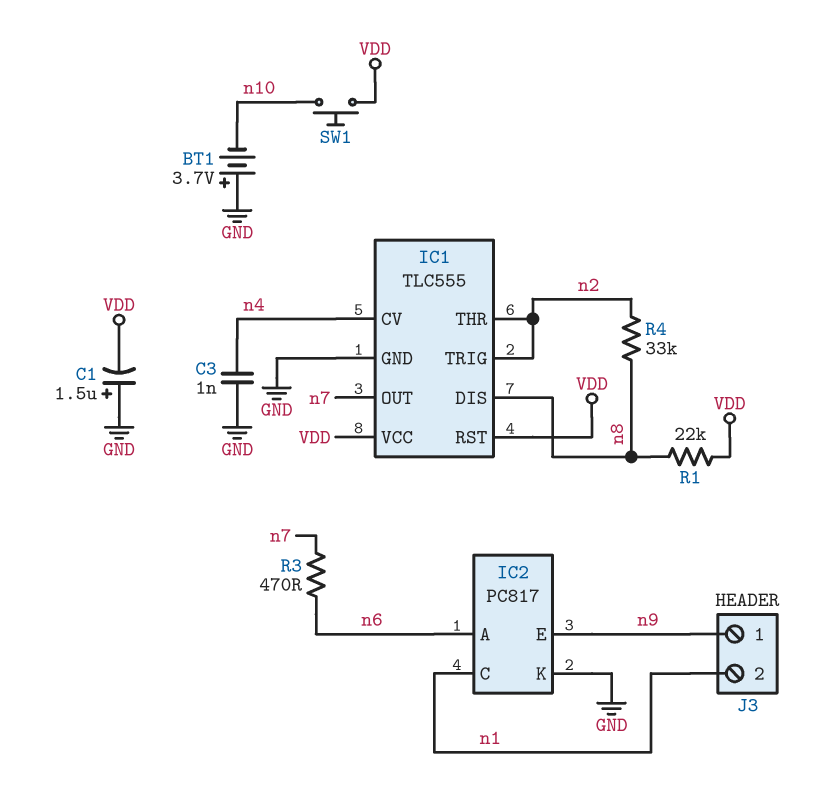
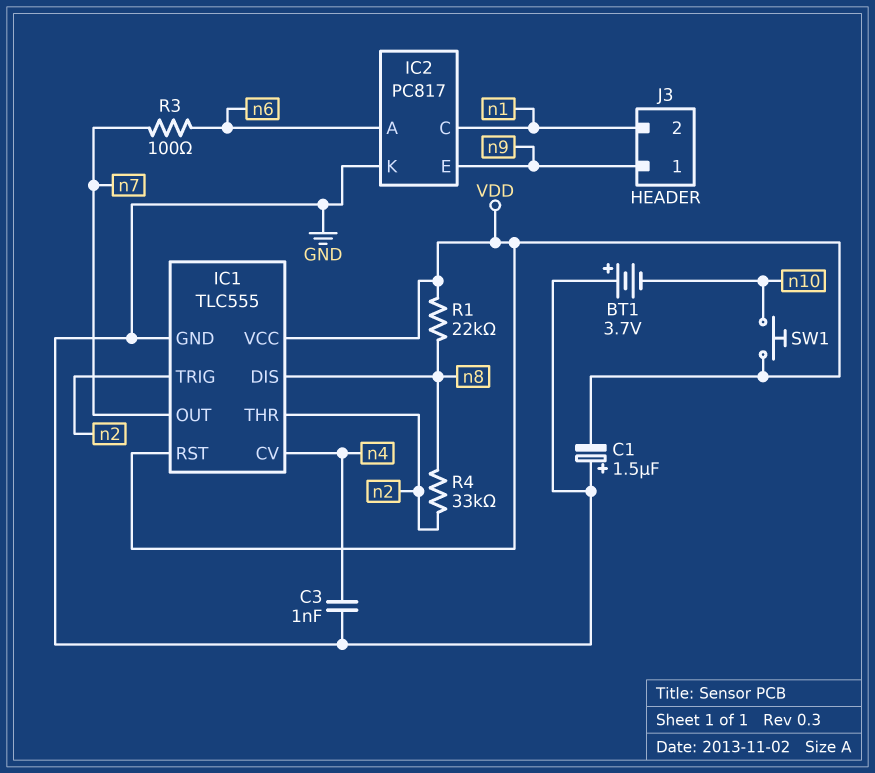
R3: 470 (n6, n7) -> 100 (n6, n7)

